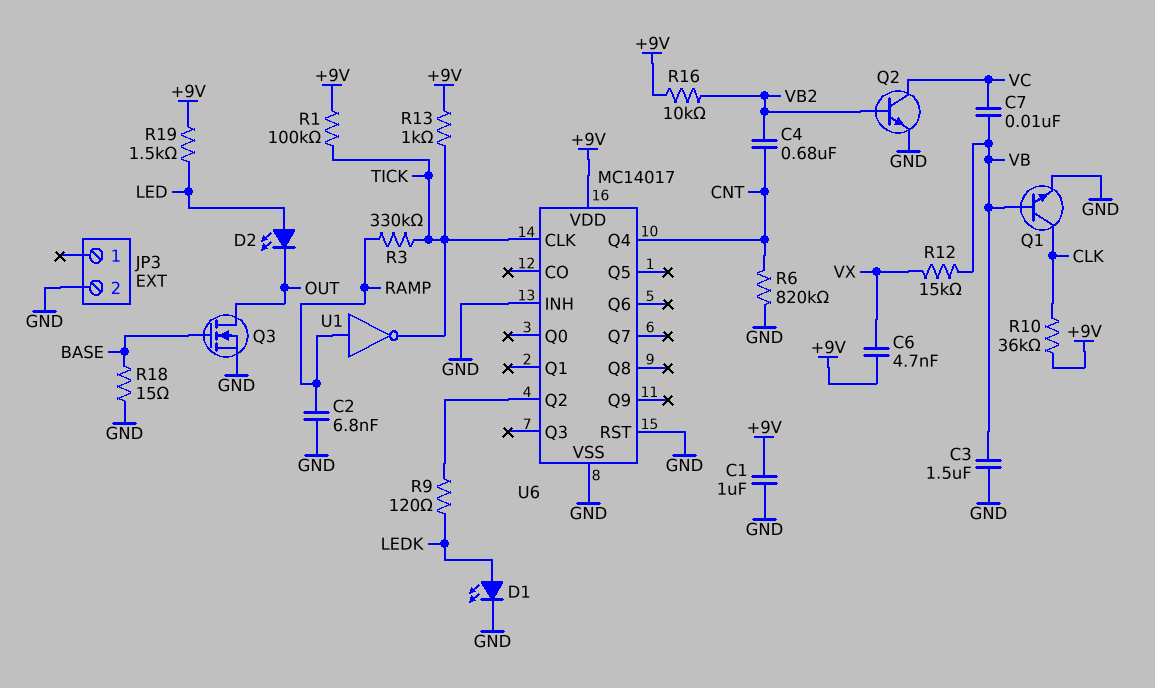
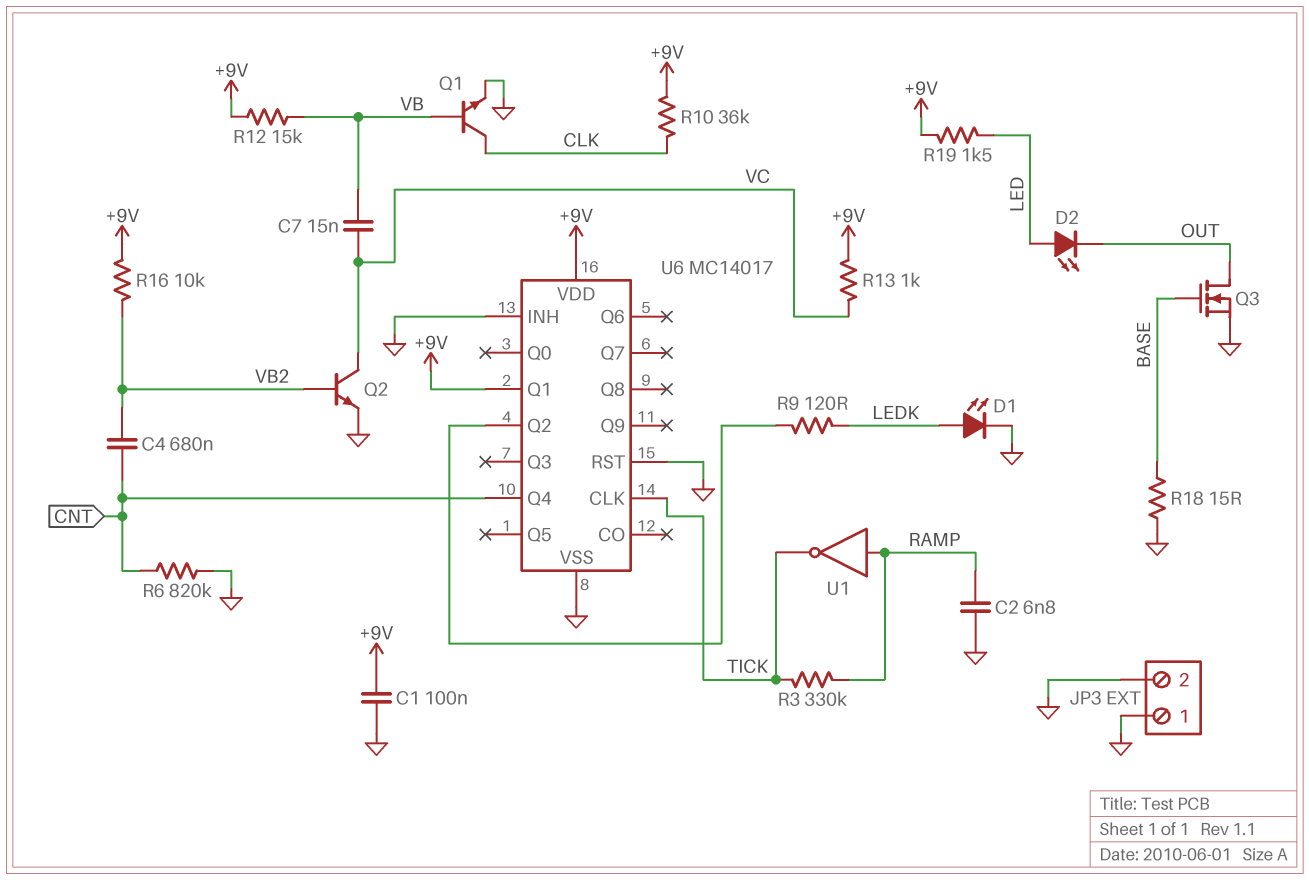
C1: 1uF (+9V, GND) -> 100nF (+9V, GND)
C3: 1.5uF (GND, VB) -> none
C6: 4.7nF (+9V, VX) -> none
C7: 10nF (VB, VC) -> 15nF (VB, VC)
JP3 pin 1: none -> GND
R1: 100k (+9V, TICK) -> none
R12: 15k (VB, VX) -> 15k (+9V, VB)
R13: 1k (+9V, TICK) -> 1k (+9V, VC)
U6 pin Q1: none -> +9V

